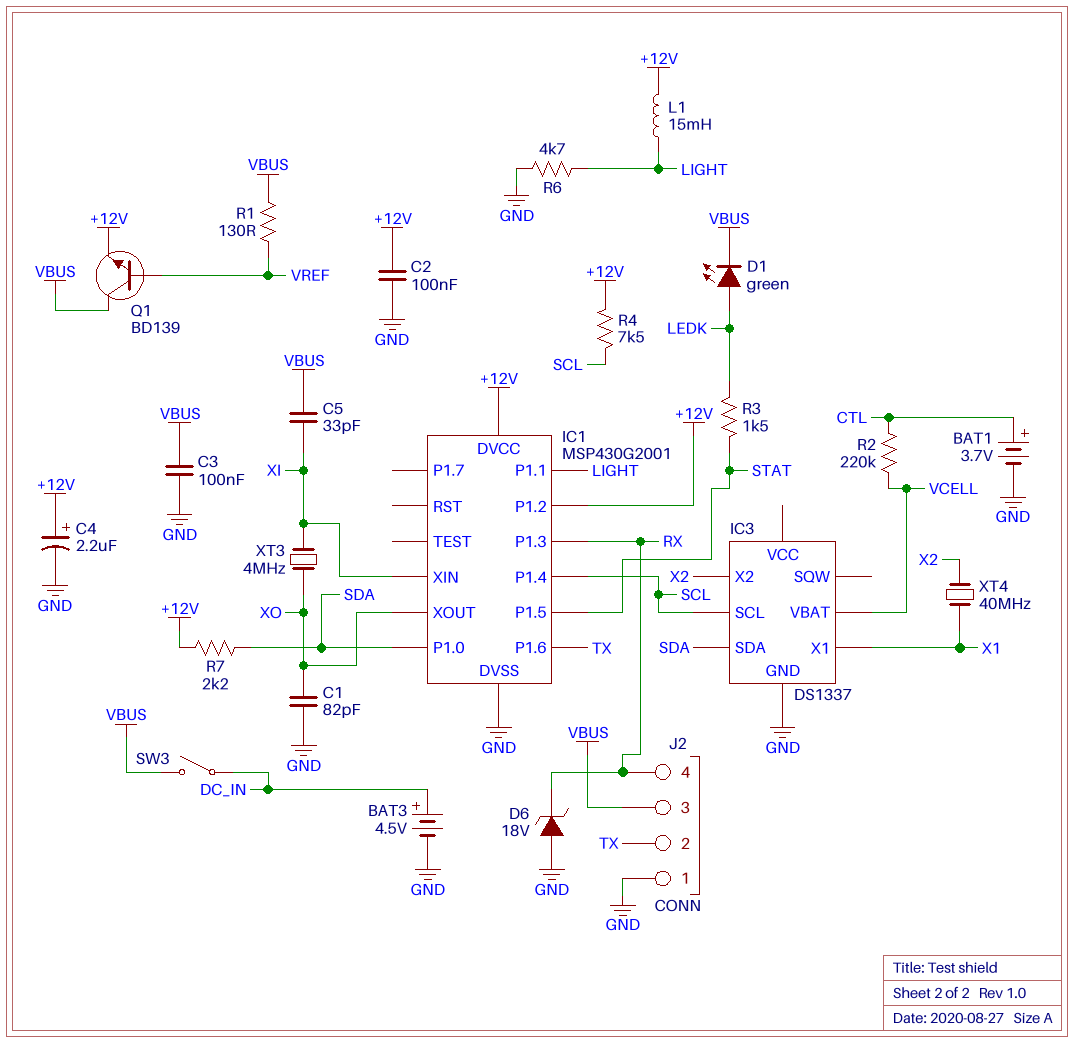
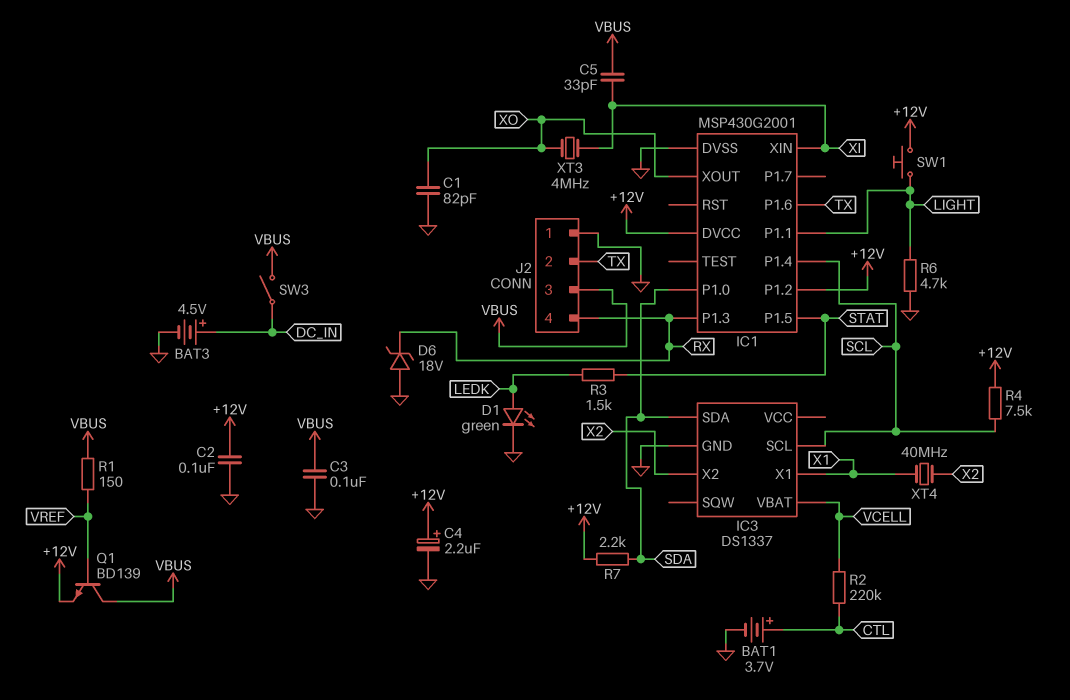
D1: LED green (A LEDK, K VBUS) -> LED green (A LEDK, K GND)
L1: 15mH (+12V, LIGHT) -> none
R1: 130 (VBUS, VREF) -> 150 (VBUS, VREF)
SW1: none -> button (+12V, LIGHT)

